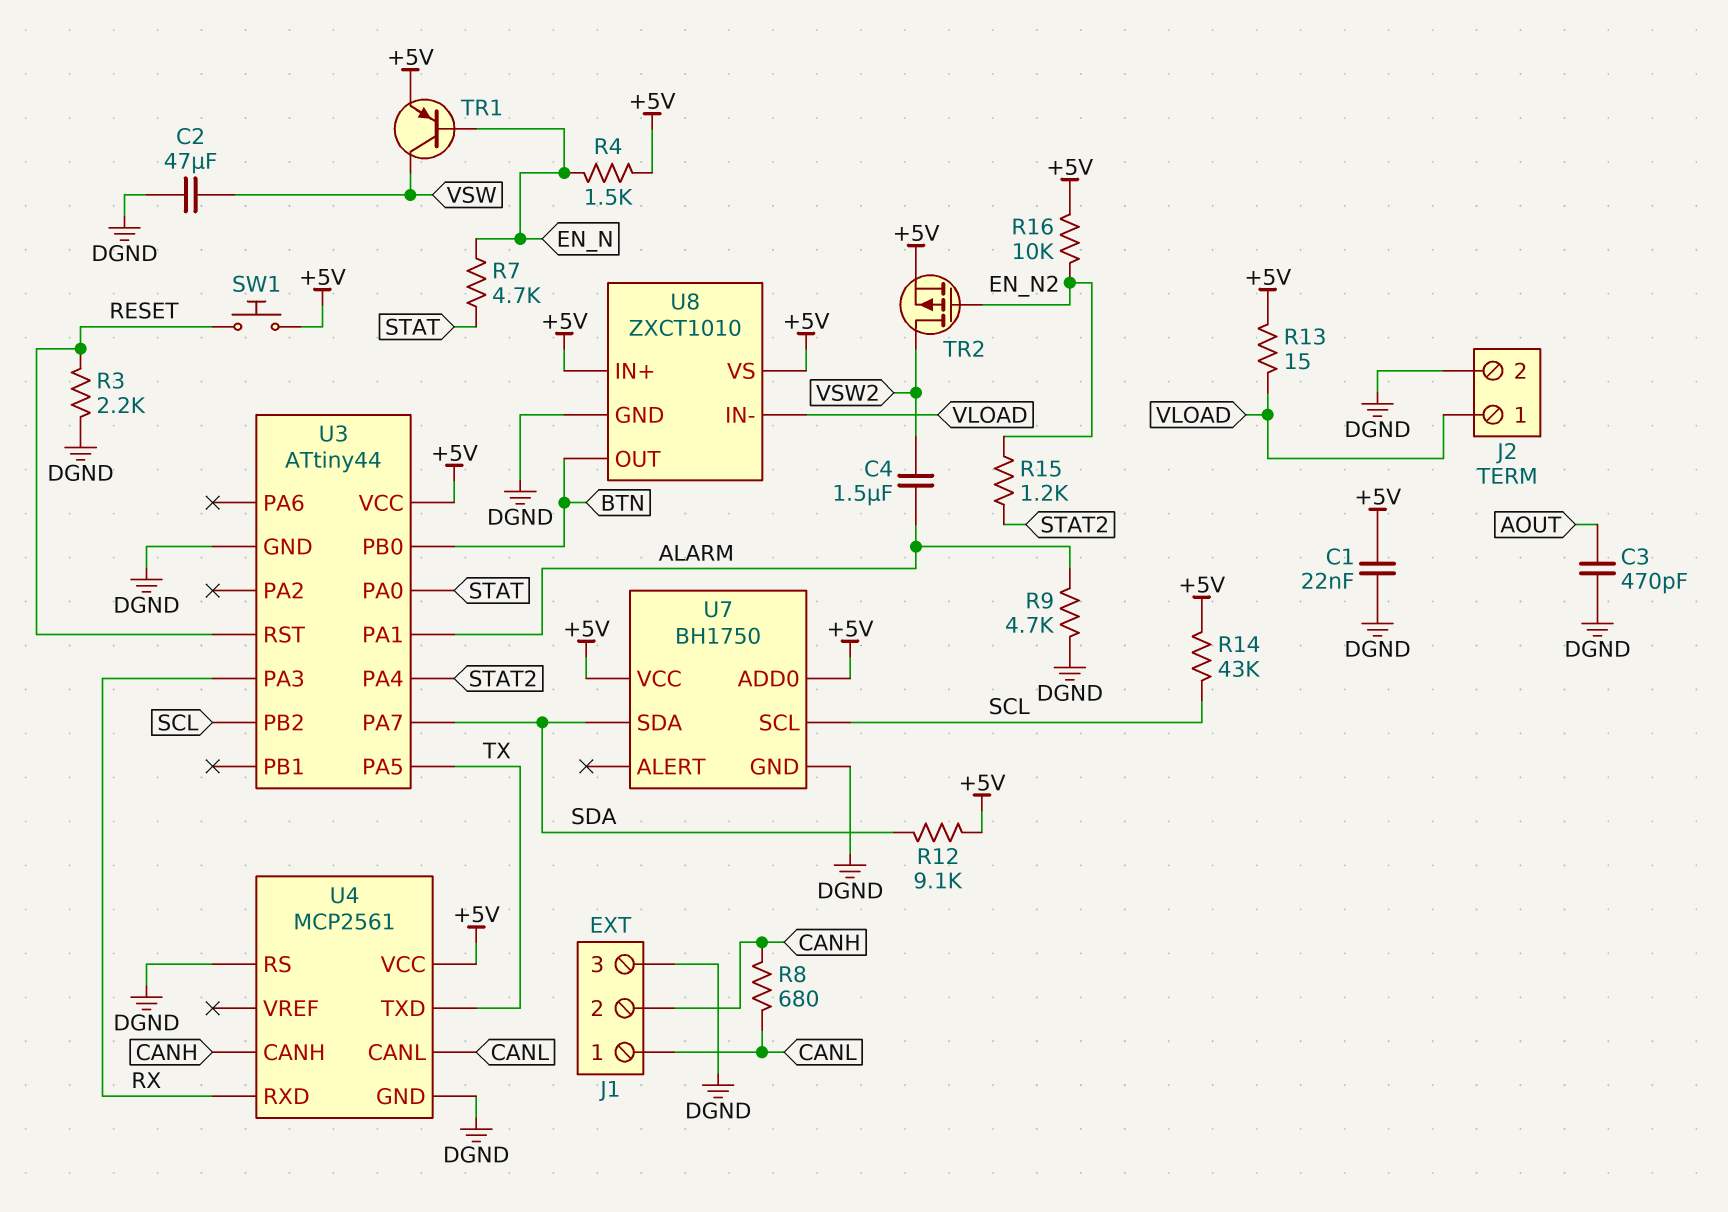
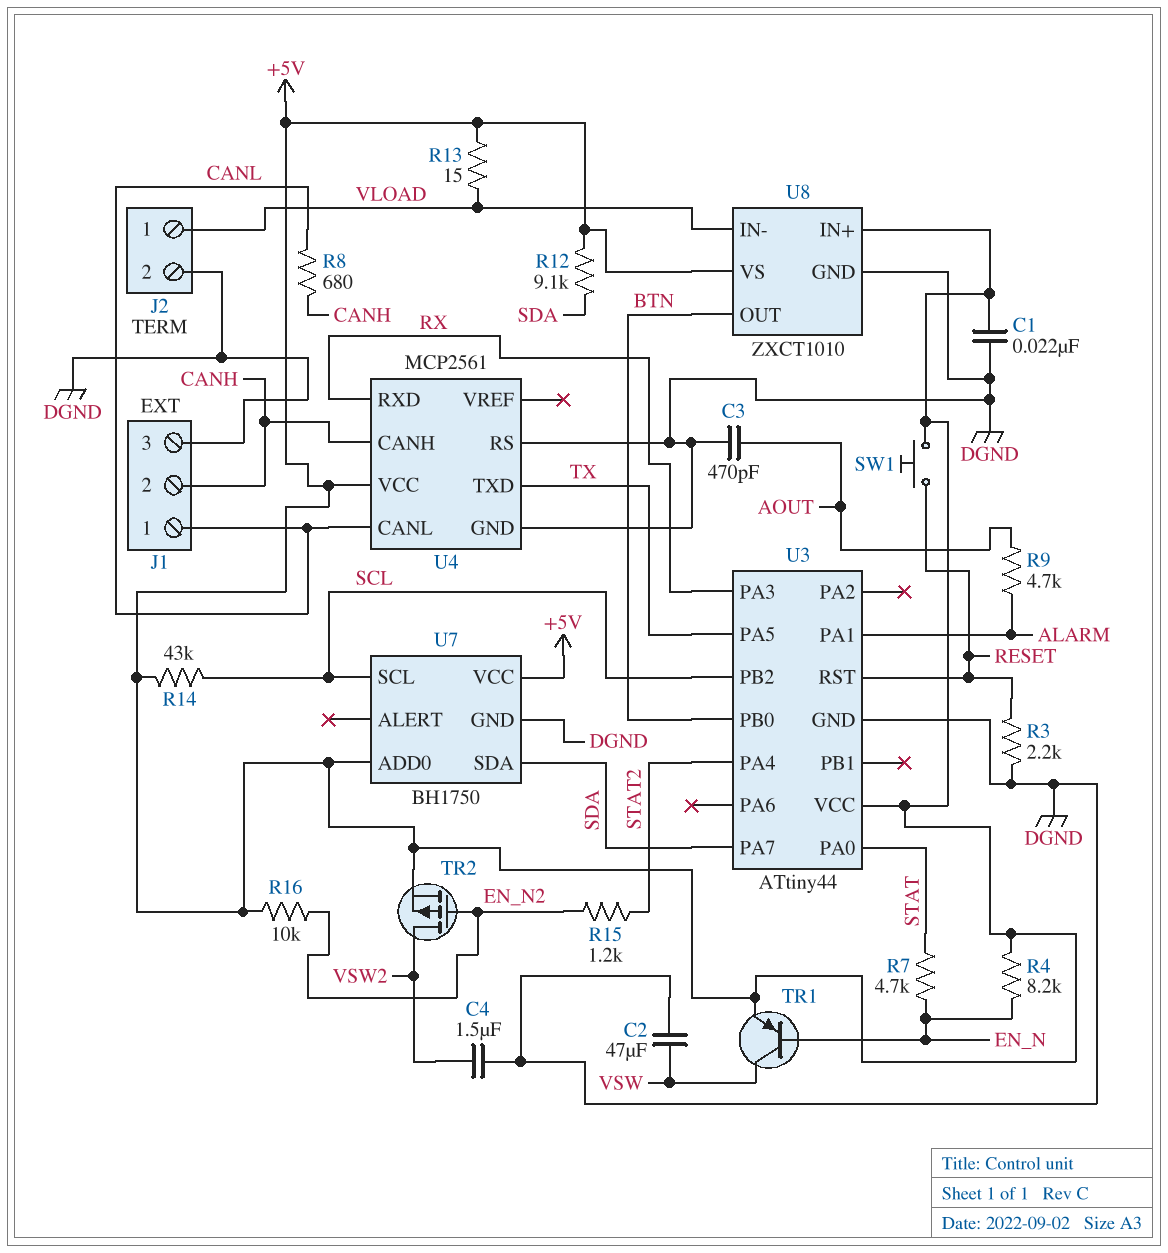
C4: 1.5uF (ALARM, VSW2) -> 1.5uF (DGND, VSW2)
R4: 1.5k (+5V, EN_N) -> 8.2k (+5V, EN_N)
R9: 4.7k (ALARM, DGND) -> 4.7k (ALARM, AOUT)

